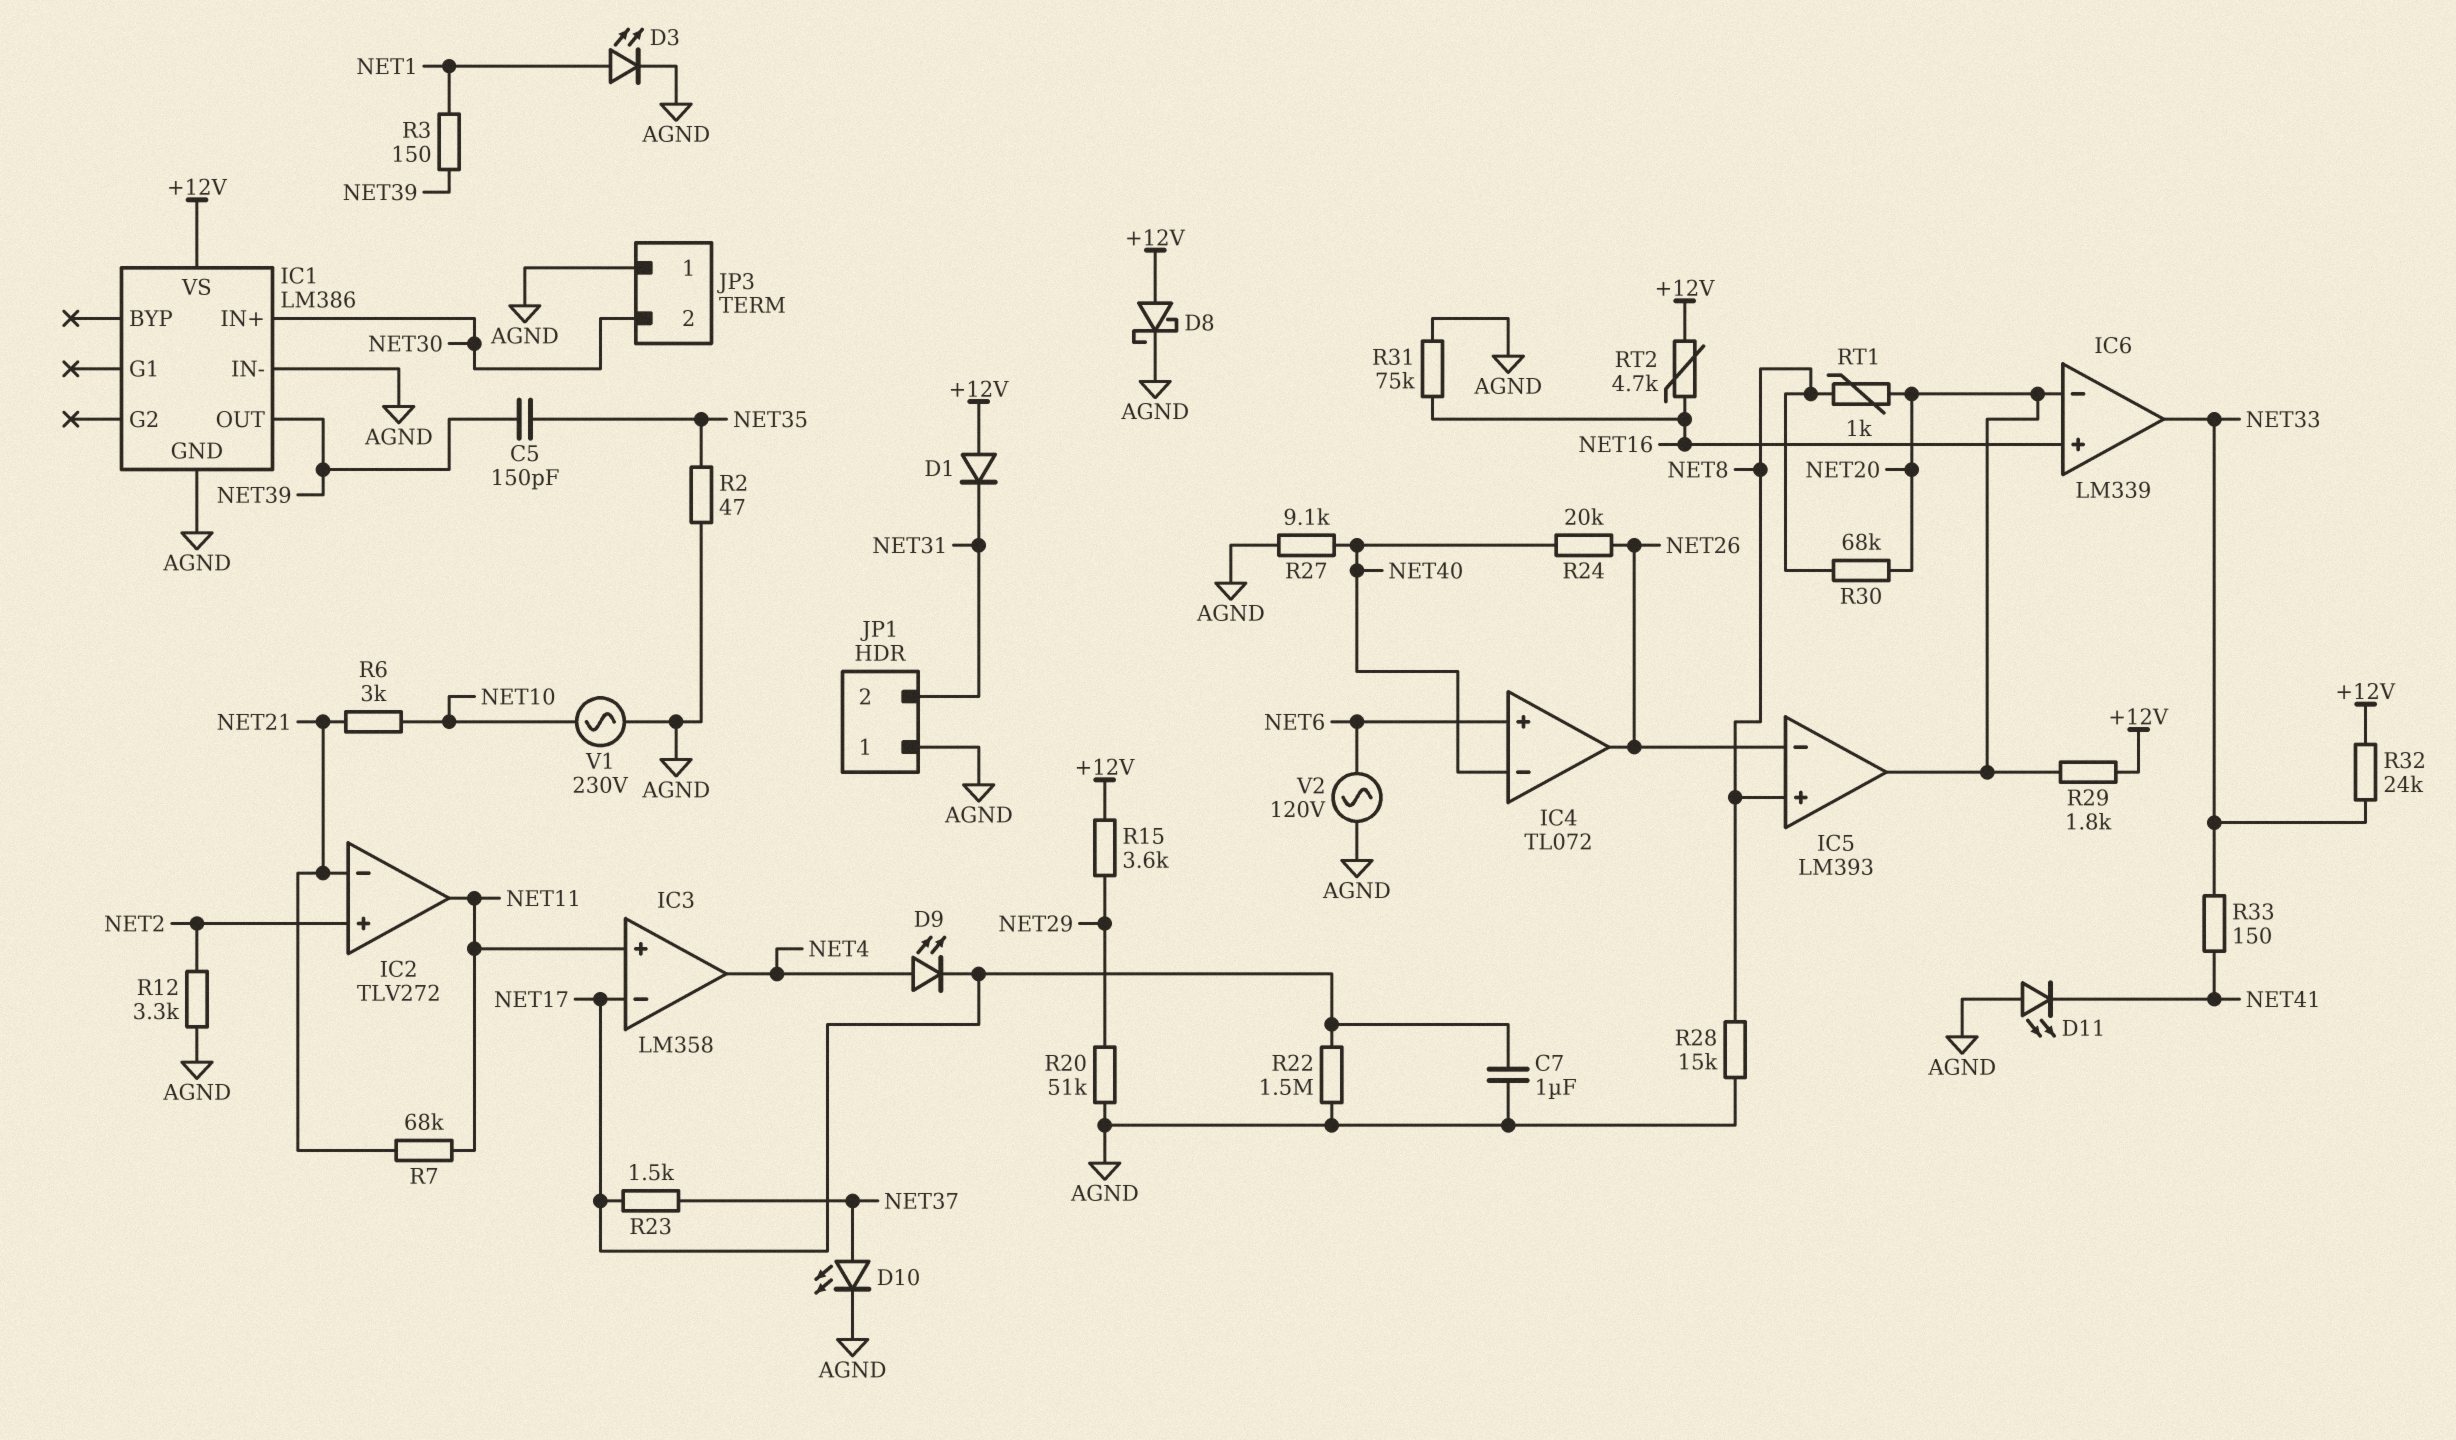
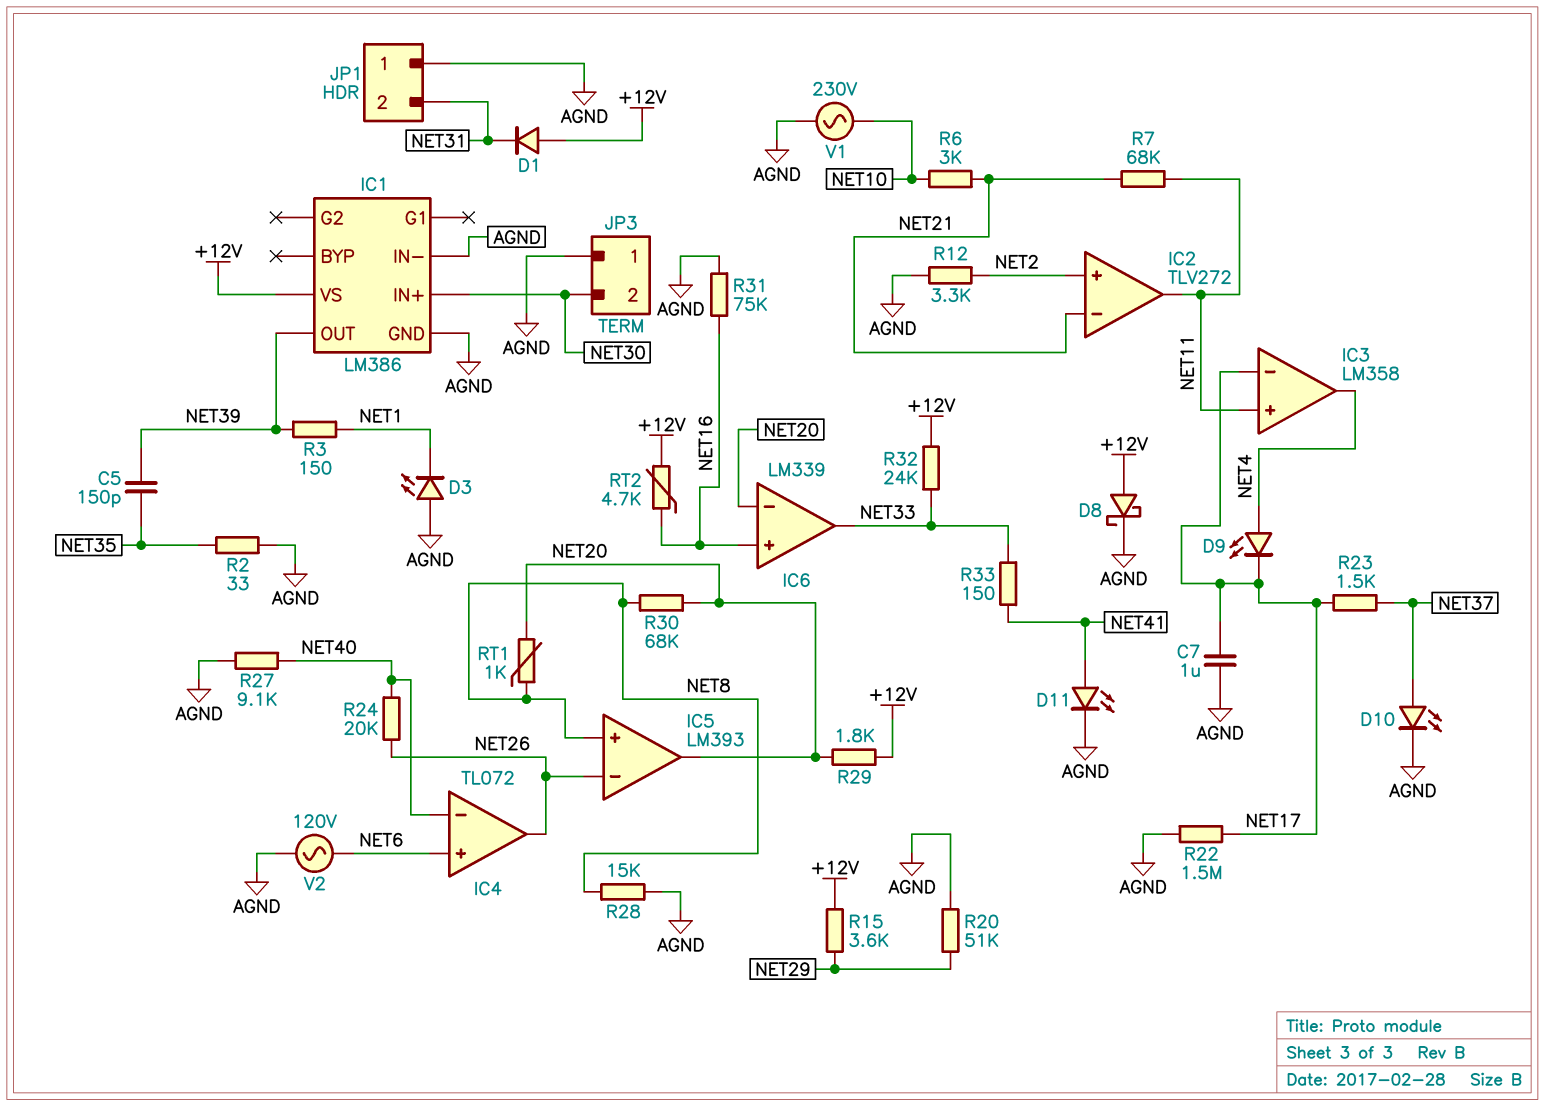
D3: LED (A NET1, K AGND) -> LED (A AGND, K NET1)
D11: LED (A AGND, K NET41) -> LED (A NET41, K AGND)
R2: 47 (AGND, NET35) -> 33 (AGND, NET35)

